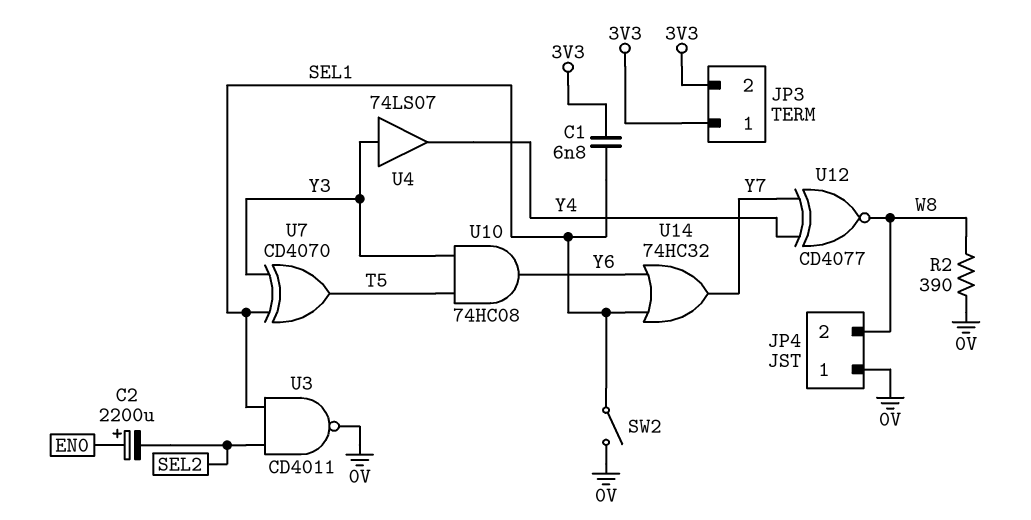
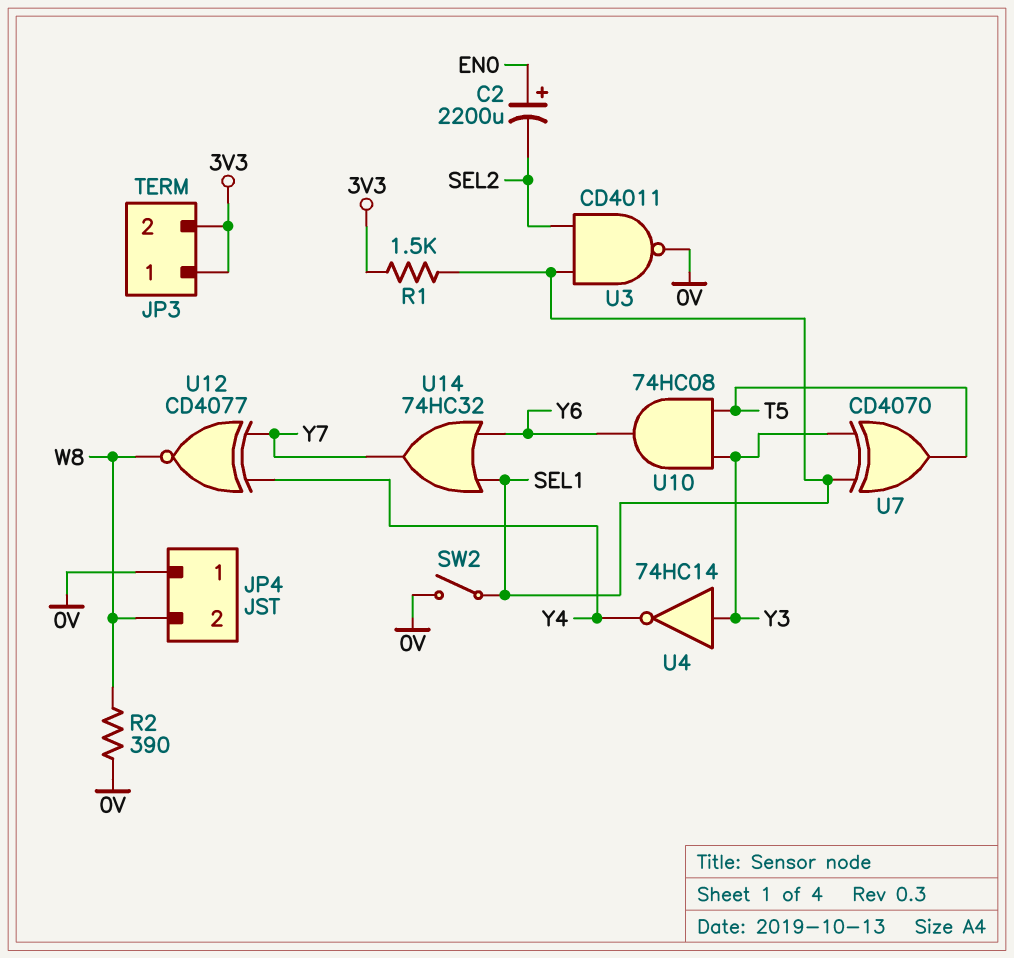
C1: 6.8nF (3V3, SEL1) -> none
R1: none -> 1.5k (3V3, SEL1)
U4: buffer 74LS07 (in Y3, out Y4) -> NOT 74HC14 (in Y3, out Y4)

